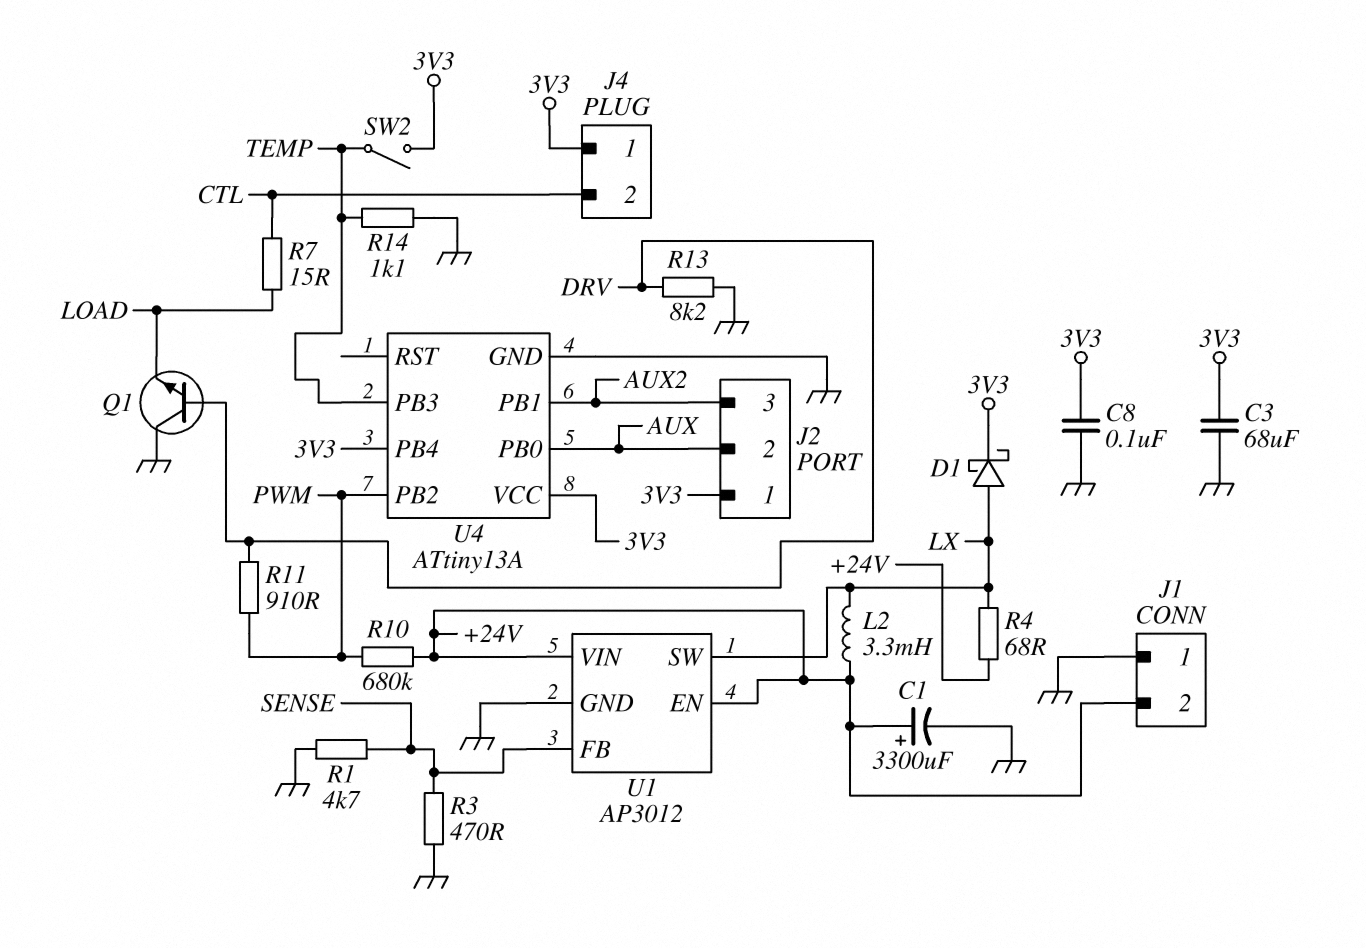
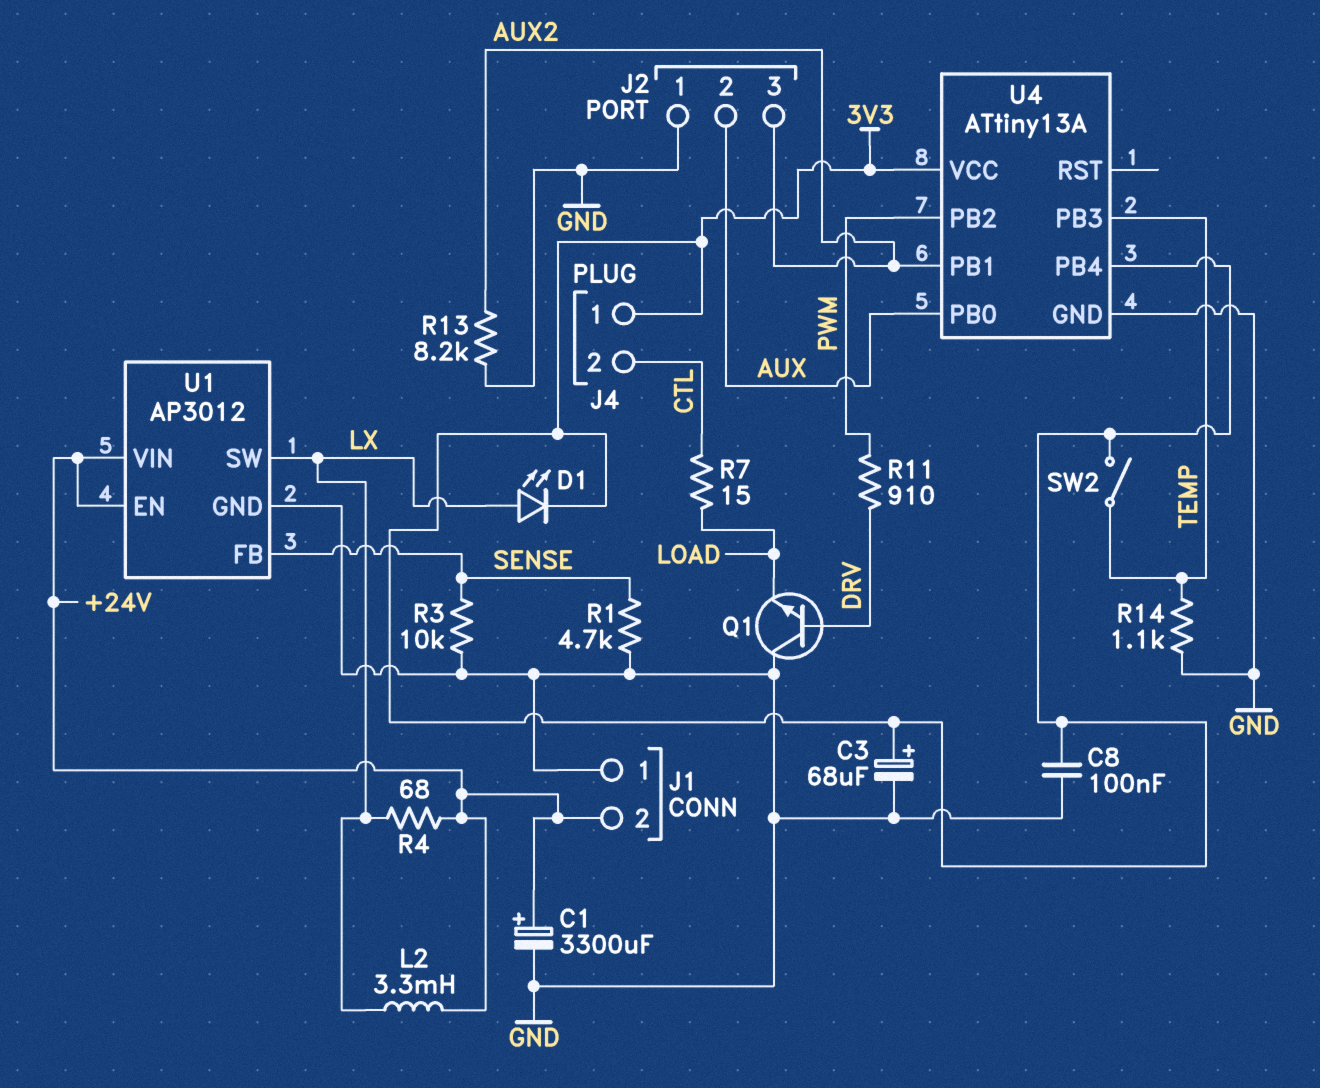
C3: 68uF (3V3, GND) -> 68uF (plus 3V3, minus GND)
D1: schottky (A LX, K 3V3) -> LED (A LX, K 3V3)
J2 pin 1: 3V3 -> GND
R3: 470 (GND, SENSE) -> 10k (GND, SENSE)
R10: 680k (+24V, PWM) -> none
R13: 8.2k (DRV, GND) -> 8.2k (AUX2, GND)

